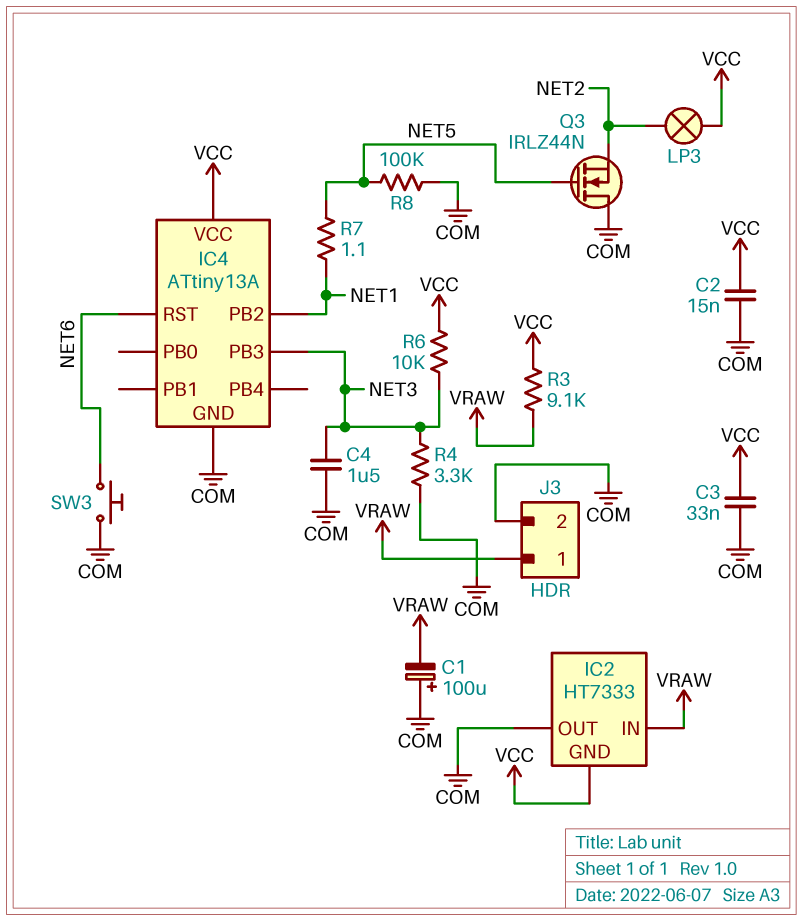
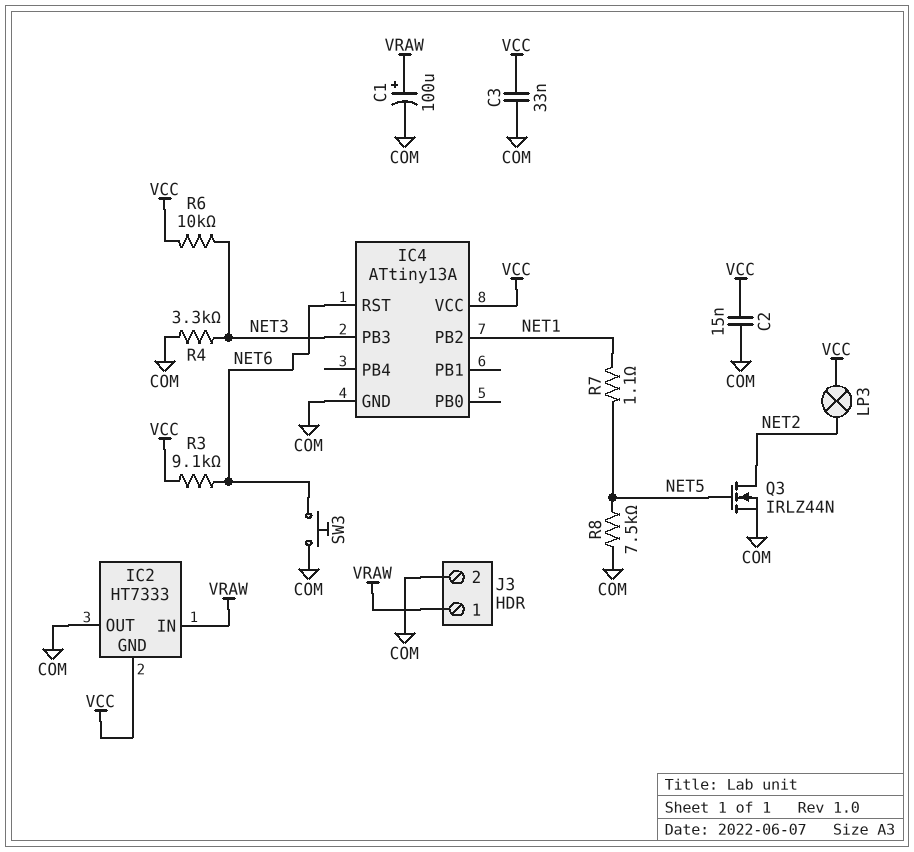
C1: 100uF (plus COM, minus VRAW) -> 100uF (plus VRAW, minus COM)
C4: 1.5uF (COM, NET3) -> none
Q3: NMOS IRLZ44N (G NET5, D COM, S NET2) -> NMOS IRLZ44N (G NET5, D NET2, S COM)
R3: 9.1k (VCC, VRAW) -> 9.1k (NET6, VCC)
R8: 100k (COM, NET5) -> 7.5k (COM, NET5)

